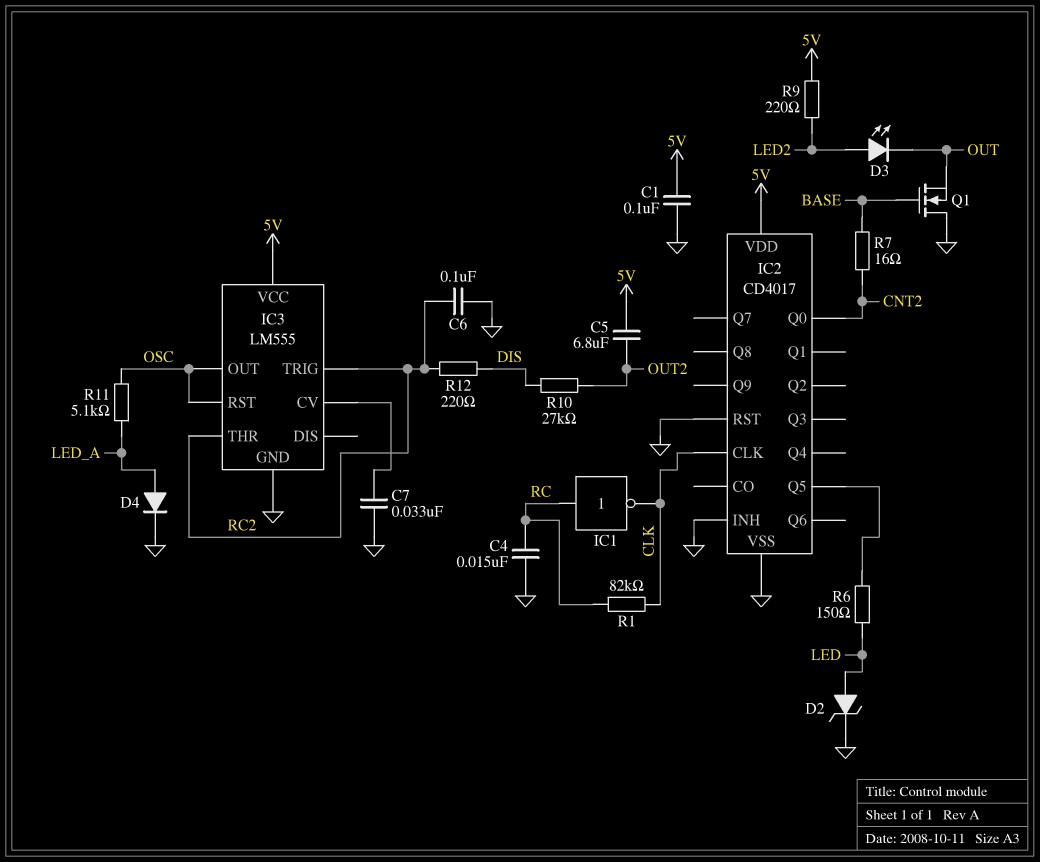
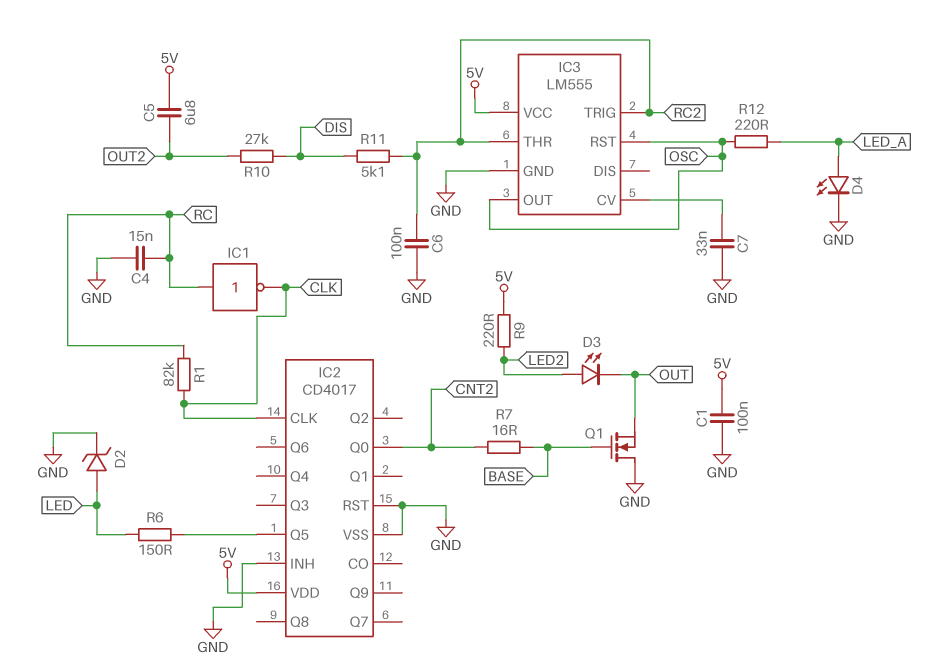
D4: diode (A LED_A, K GND) -> LED (A LED_A, K GND)
R11: 5.1k (LED_A, OSC) -> 5.1k (DIS, RC2)
R12: 220 (DIS, RC2) -> 220 (LED_A, OSC)

